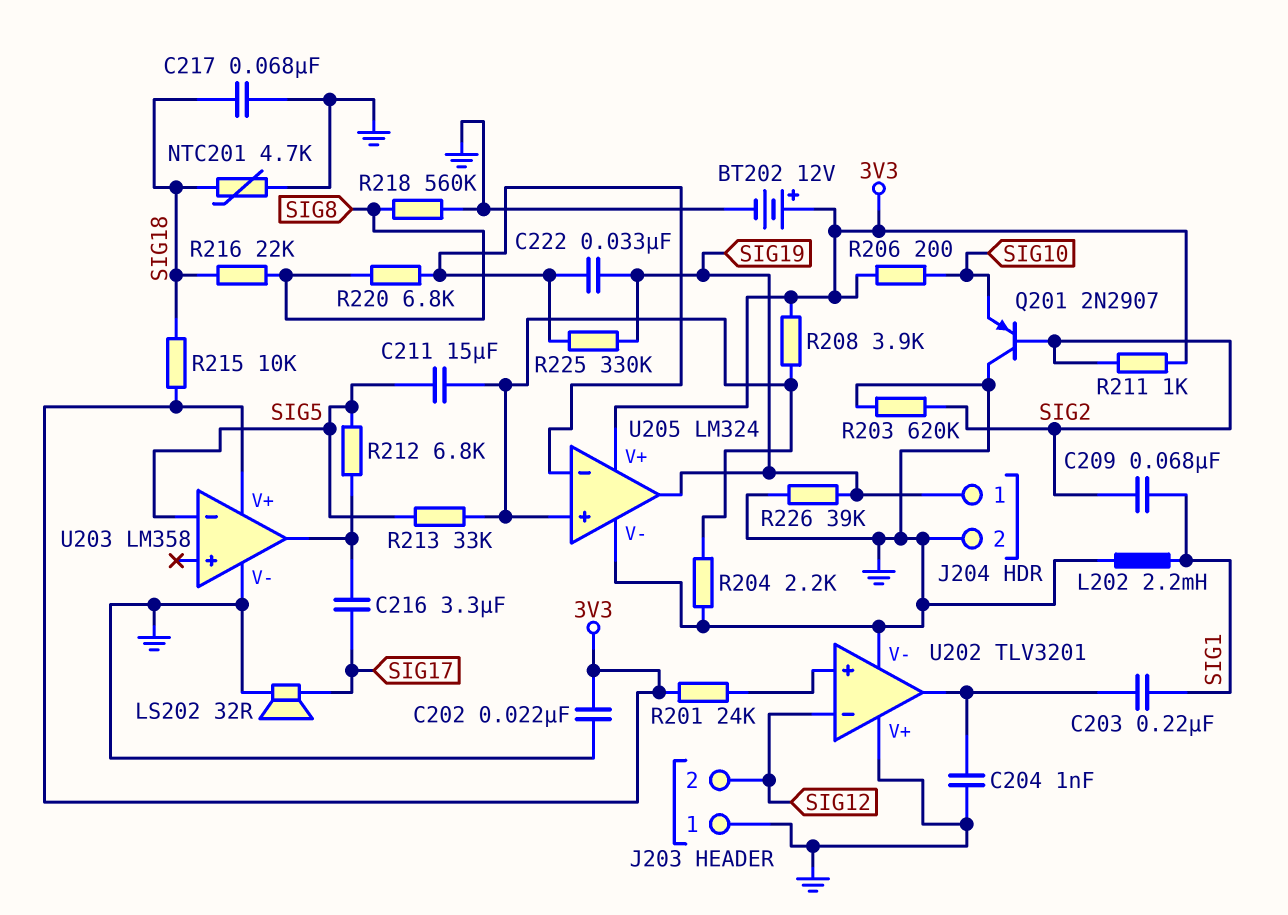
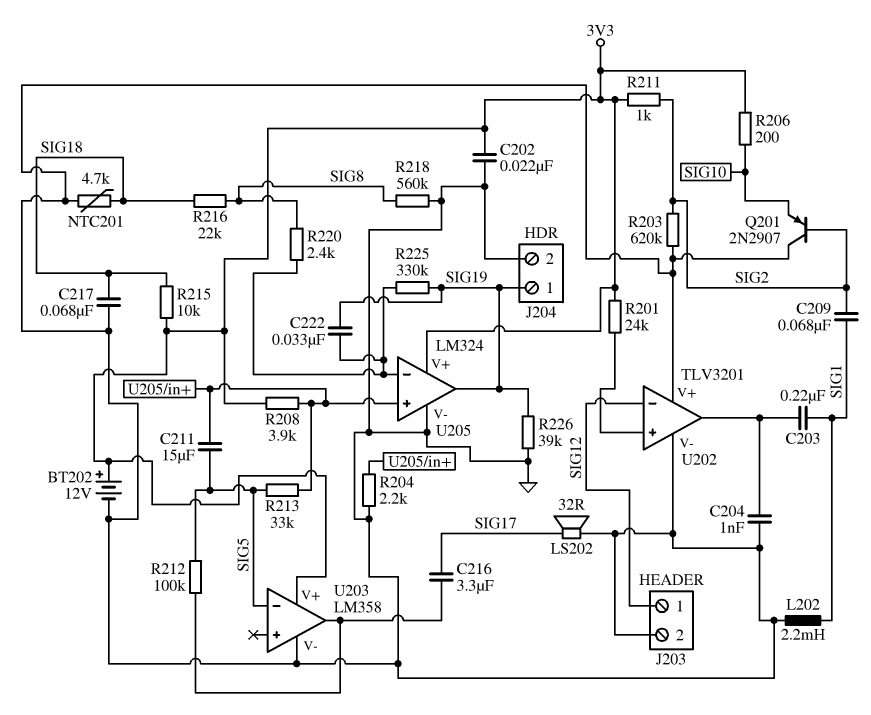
J203 pin 1: GND -> SIG12
J203 pin 2: SIG12 -> GND
R212: 6.8k (SIG5, U203/out) -> 100k (SIG5, U203/out)
R220: 6.8k (SIG8, U205/in-) -> 2.4k (SIG8, U205/in-)

